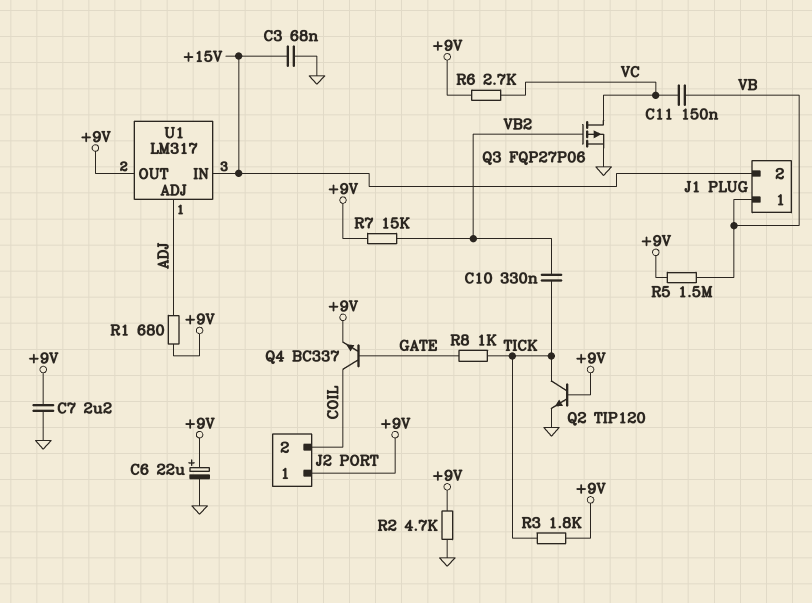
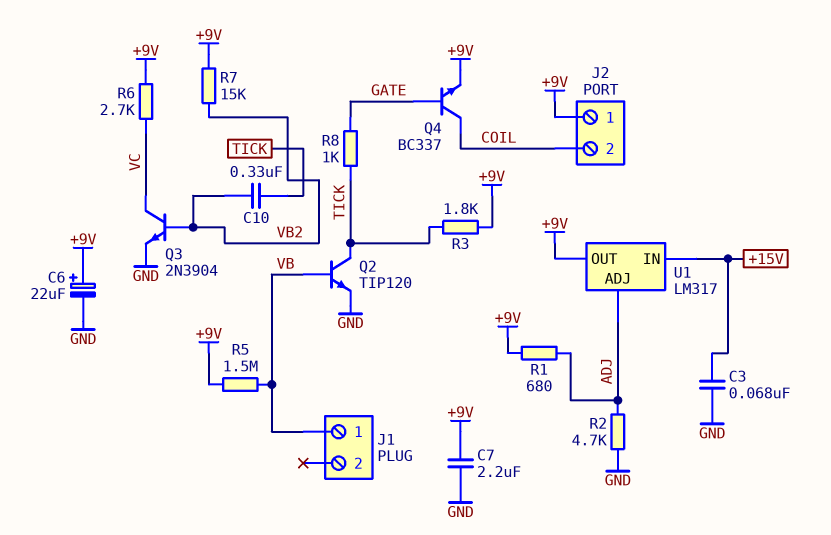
C11: 150nF (VB, VC) -> none
J1 pin 2: +15V -> none
Q2: NPN TIP120 (B +9V, C TICK, E GND) -> NPN TIP120 (B VB, C TICK, E GND)
Q3: PMOS FQP27P06 (G VB2, D VC, S GND) -> NPN 2N3904 (B VB2, C VC, E GND)
R2: 4.7k (+9V, GND) -> 4.7k (ADJ, GND)

